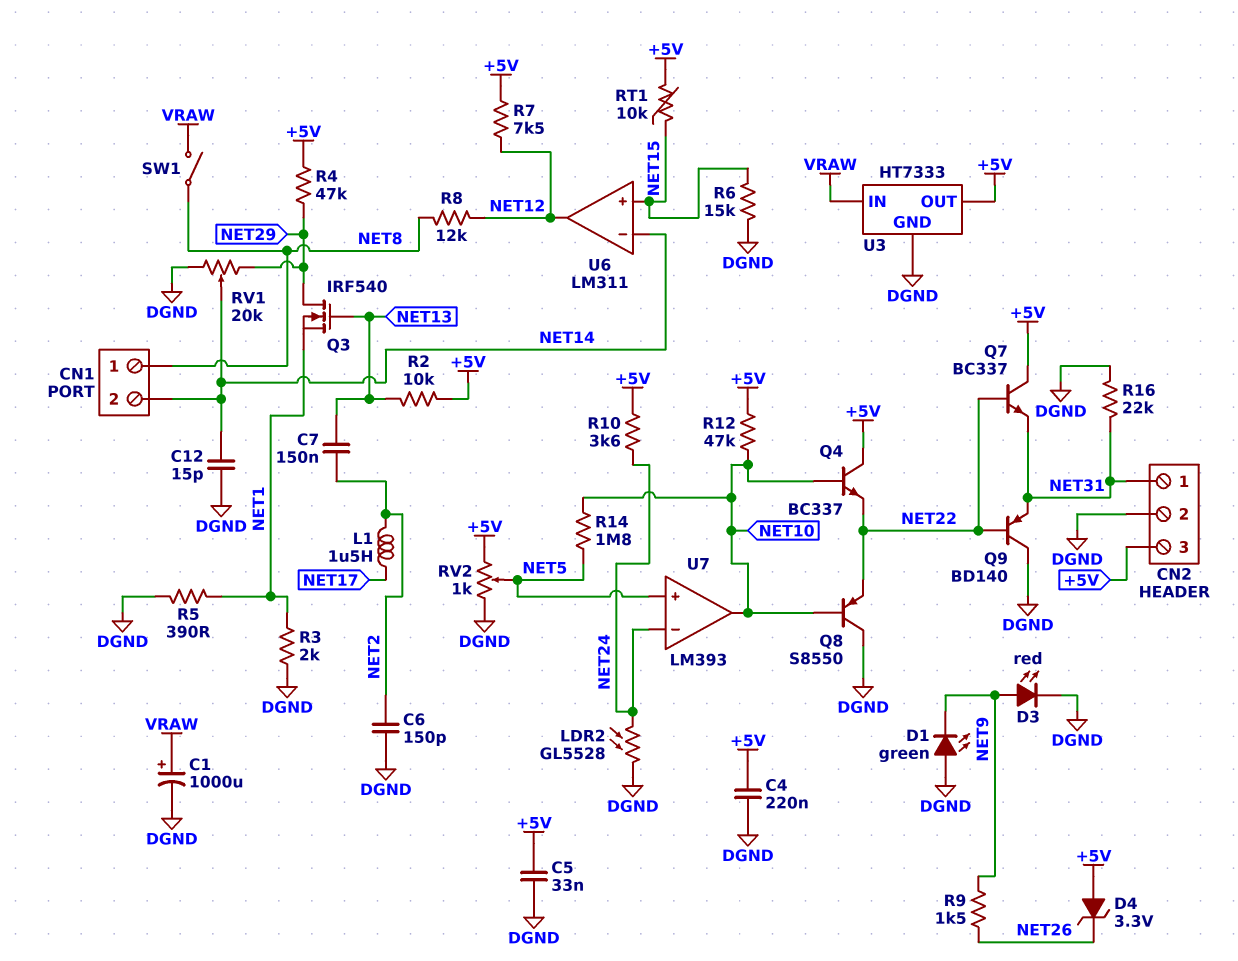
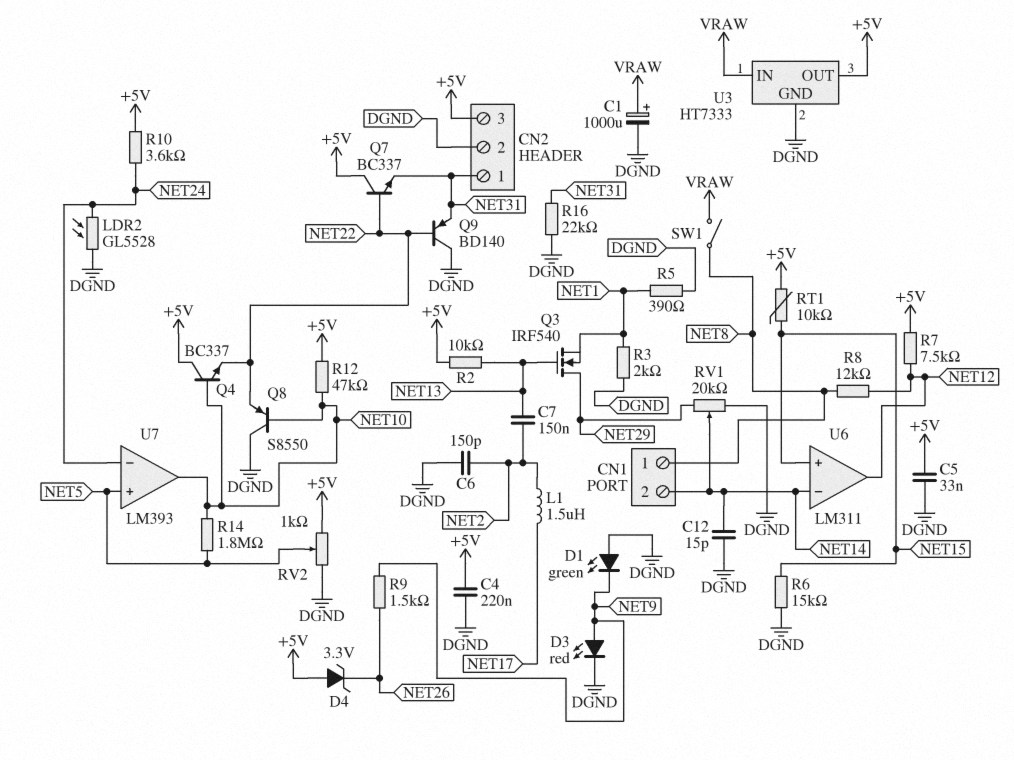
R4: 47k (+5V, NET29) -> none

